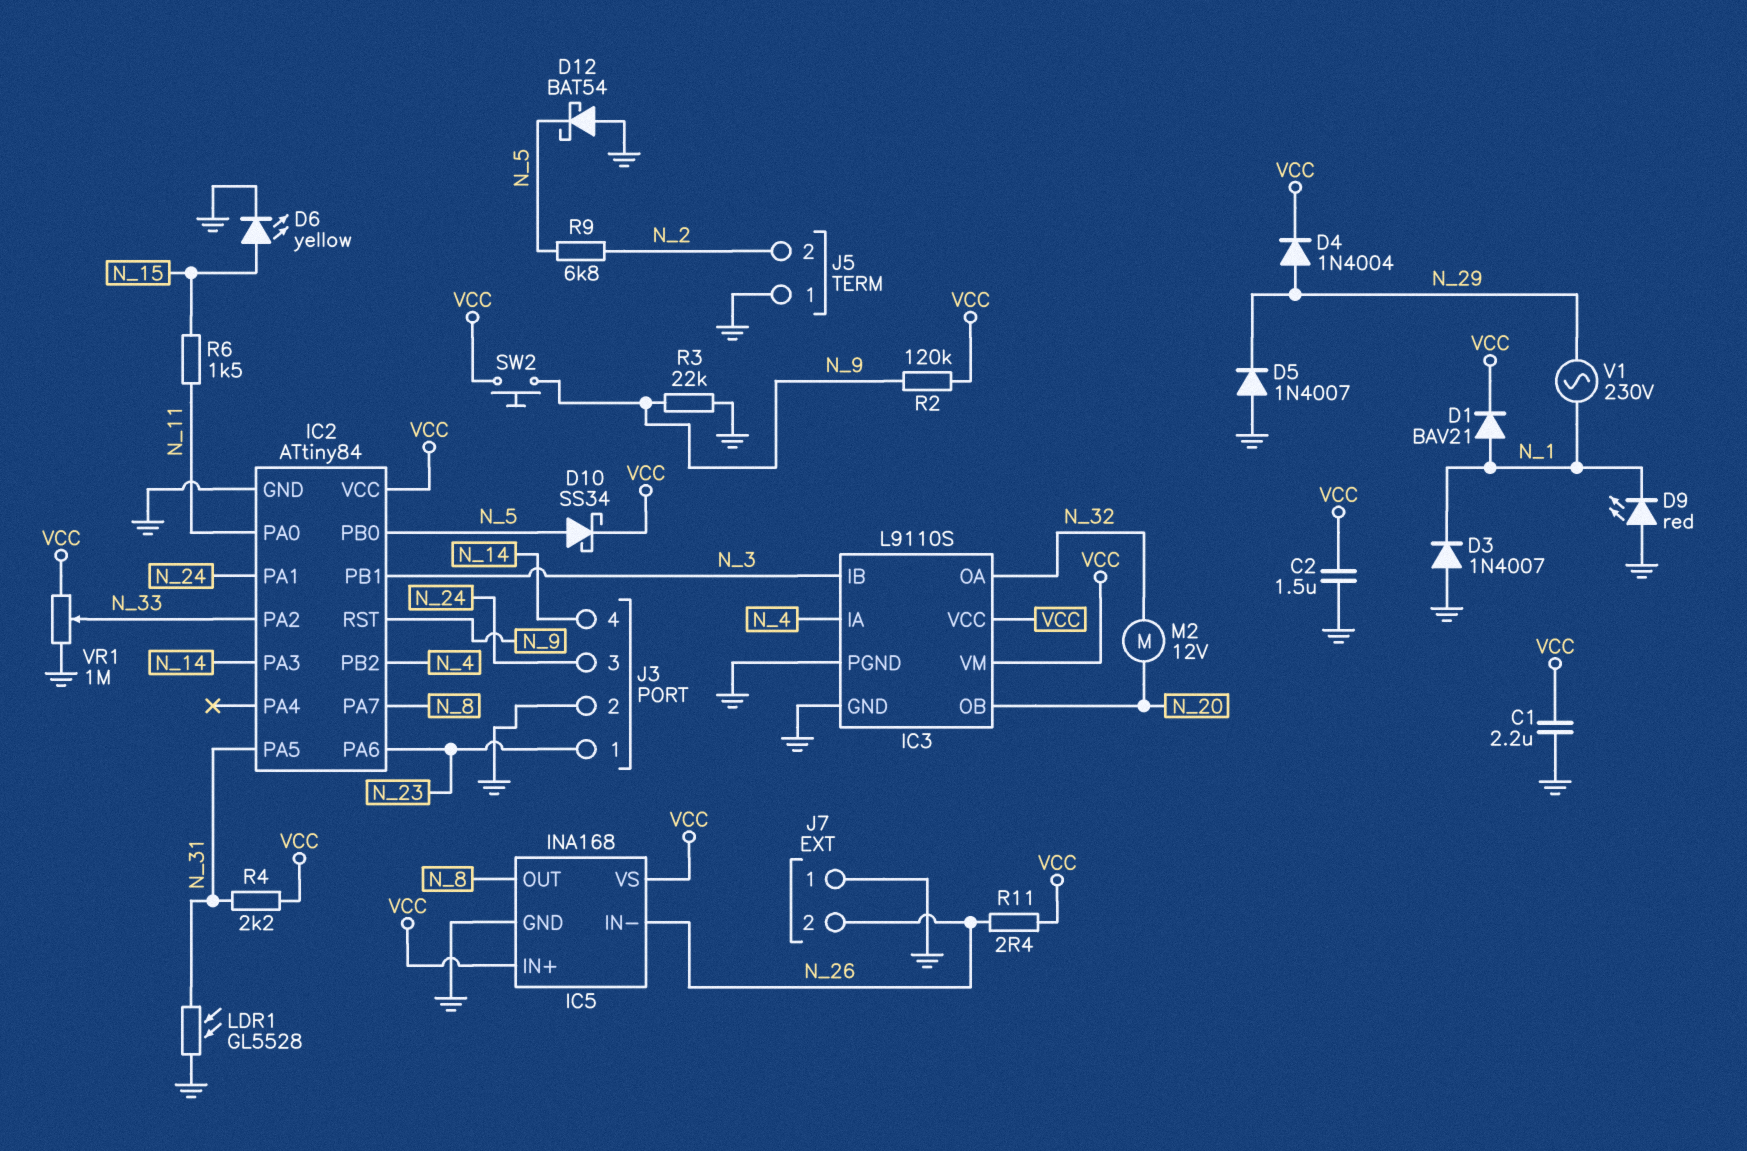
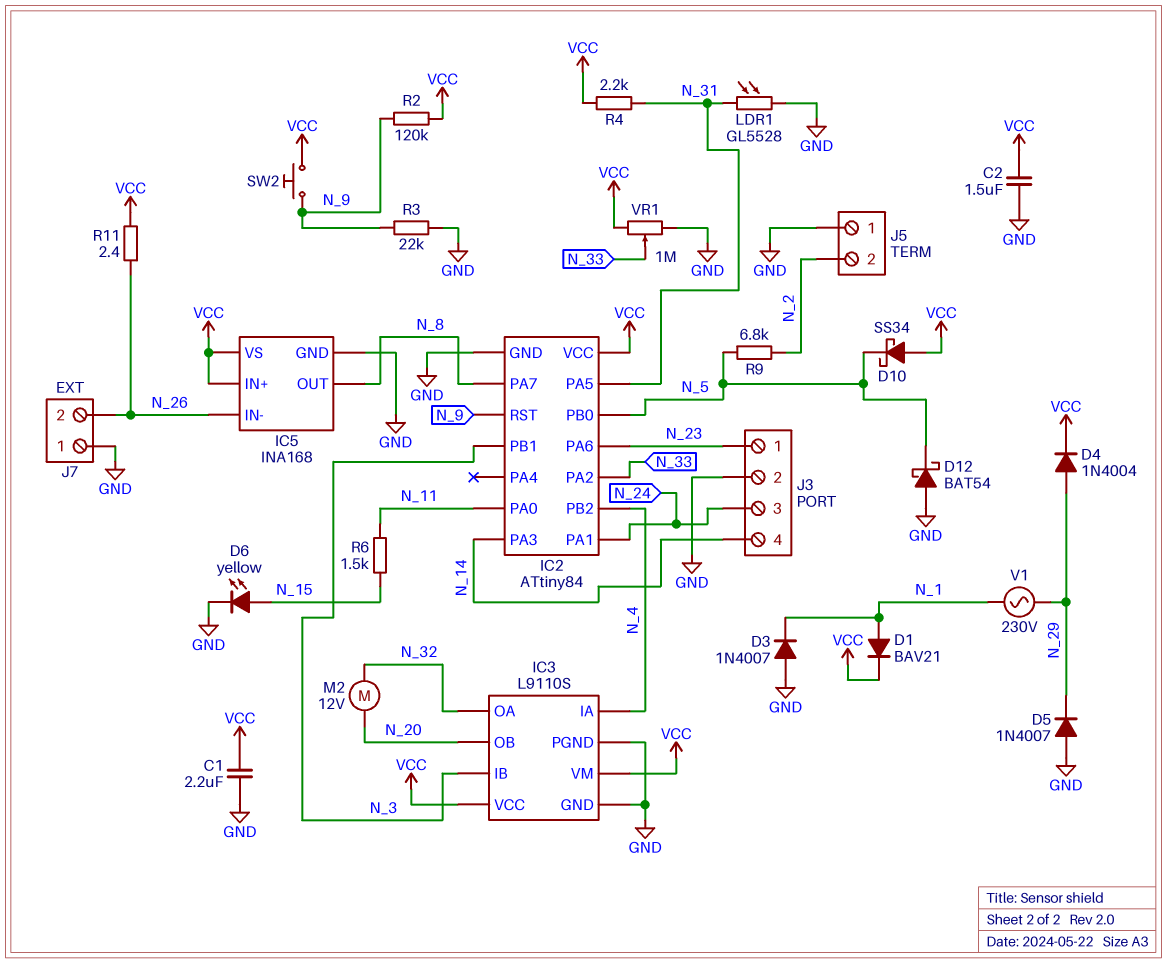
D9: LED red (A GND, K N_1) -> none
D10: schottky SS34 (A N_5, K VCC) -> schottky SS34 (A VCC, K N_5)

